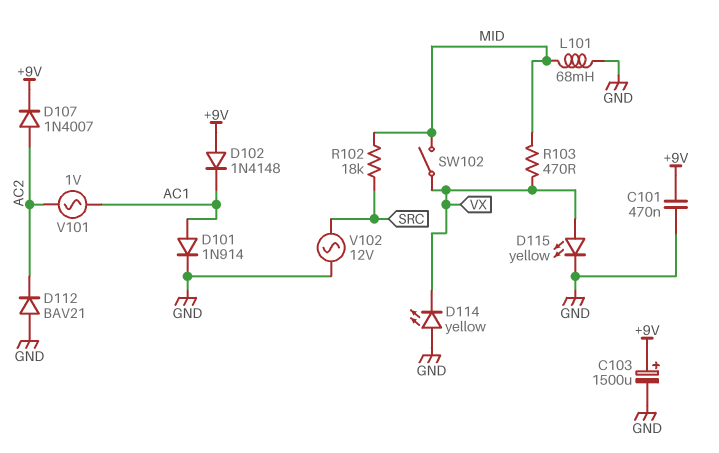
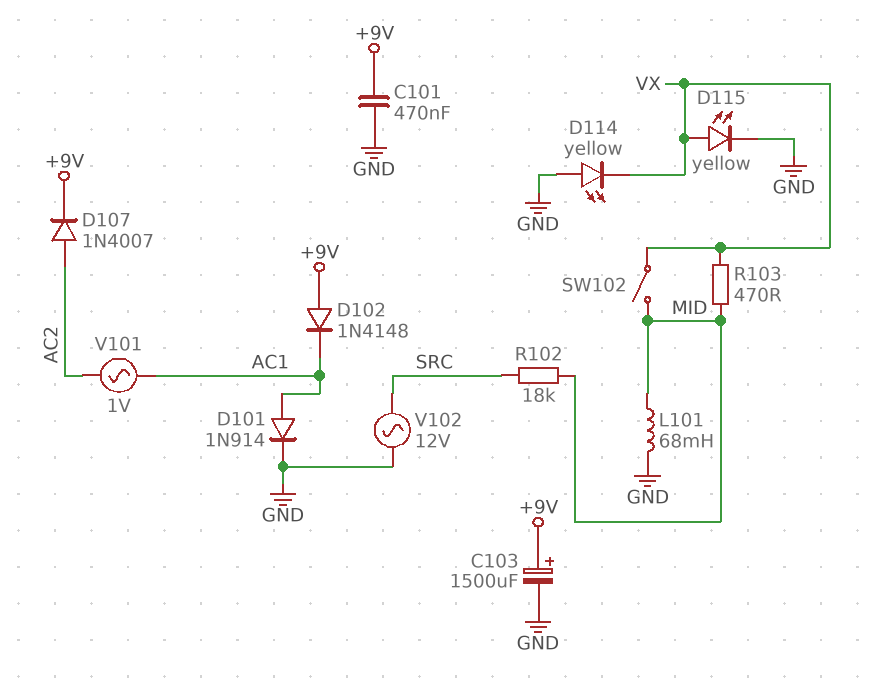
D112: diode BAV21 (A GND, K AC2) -> none

